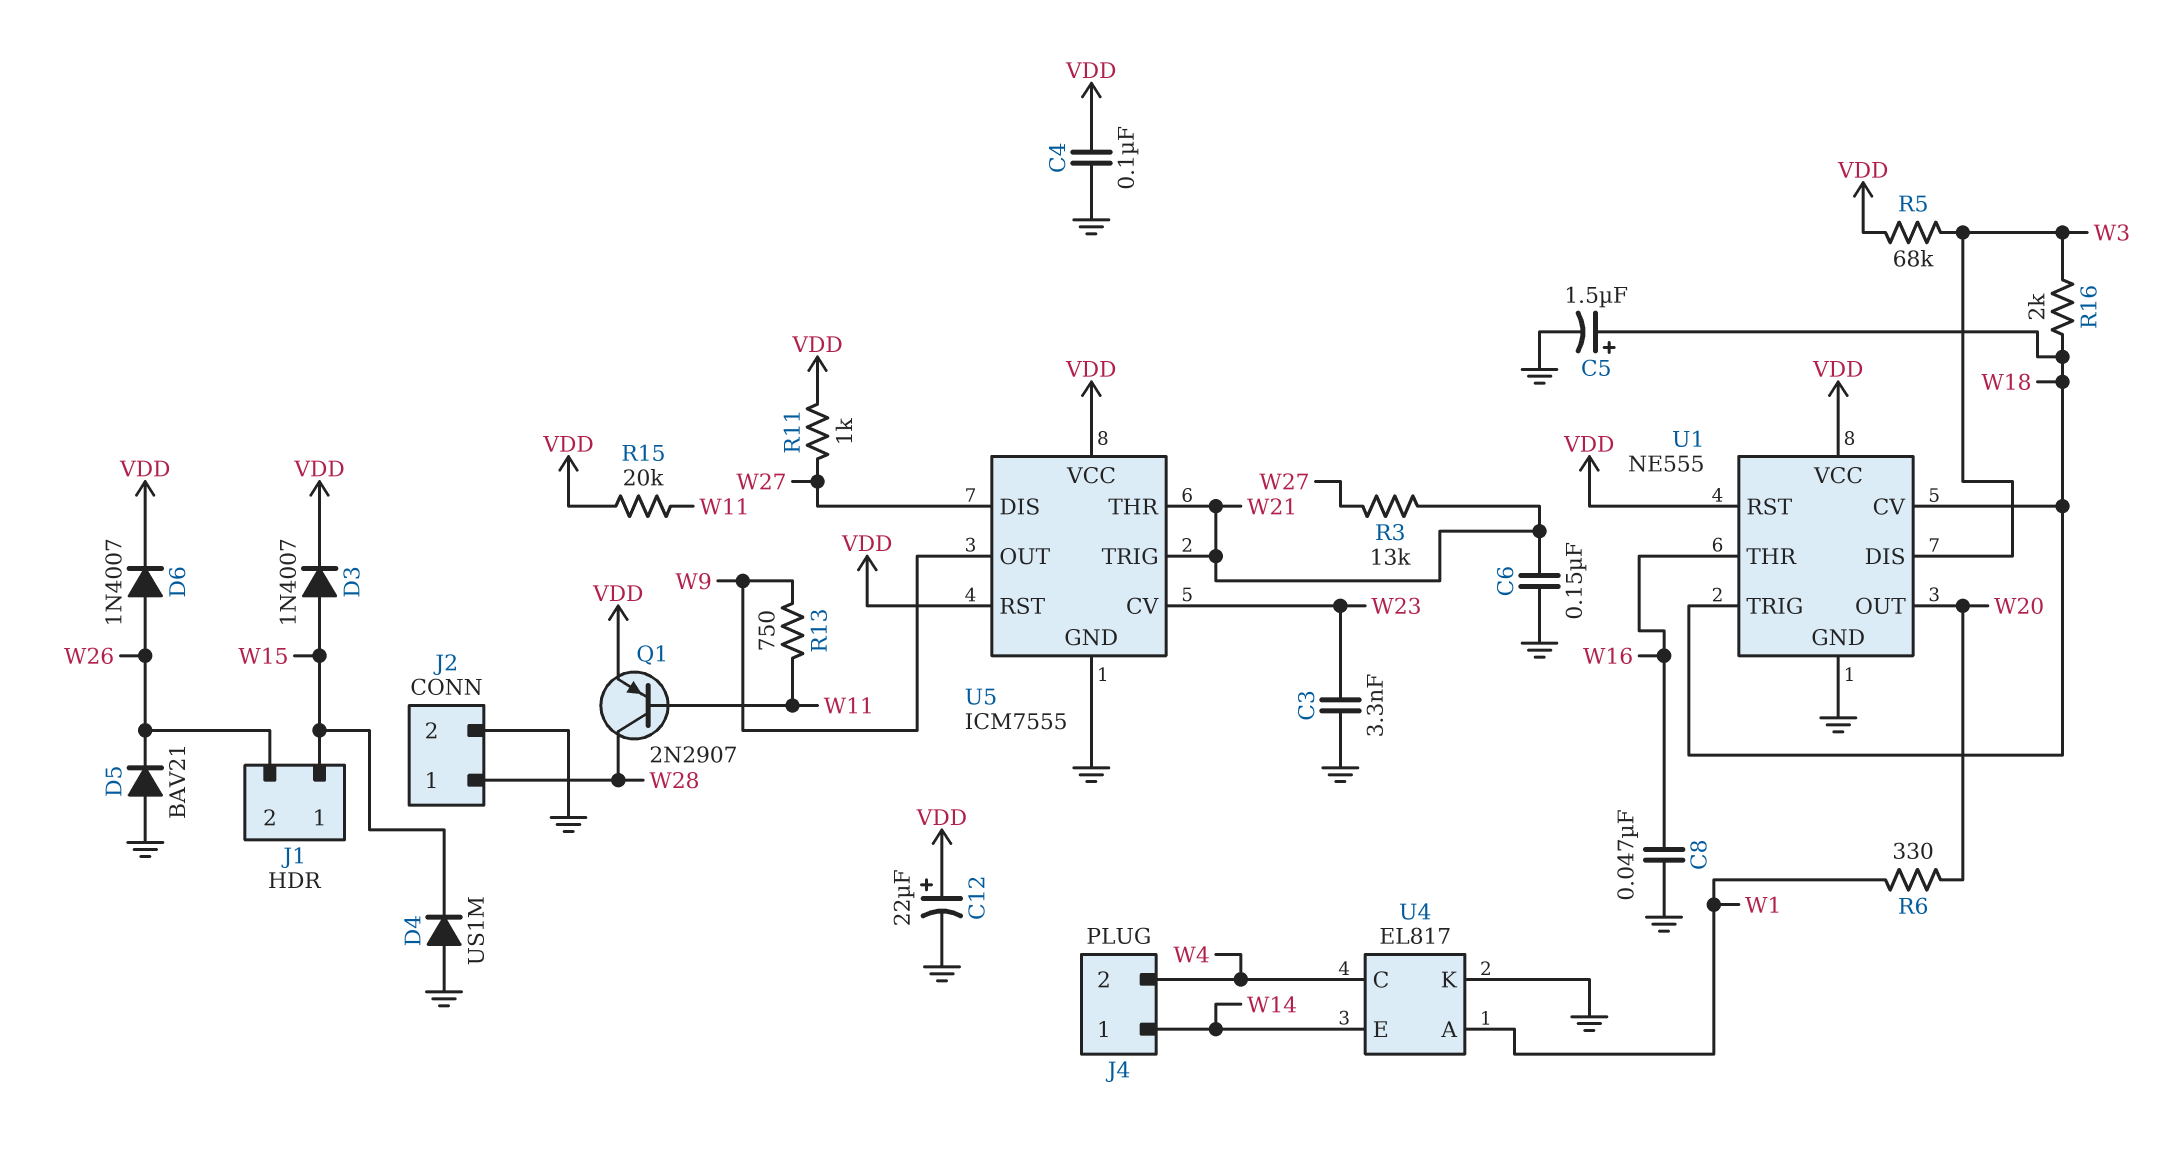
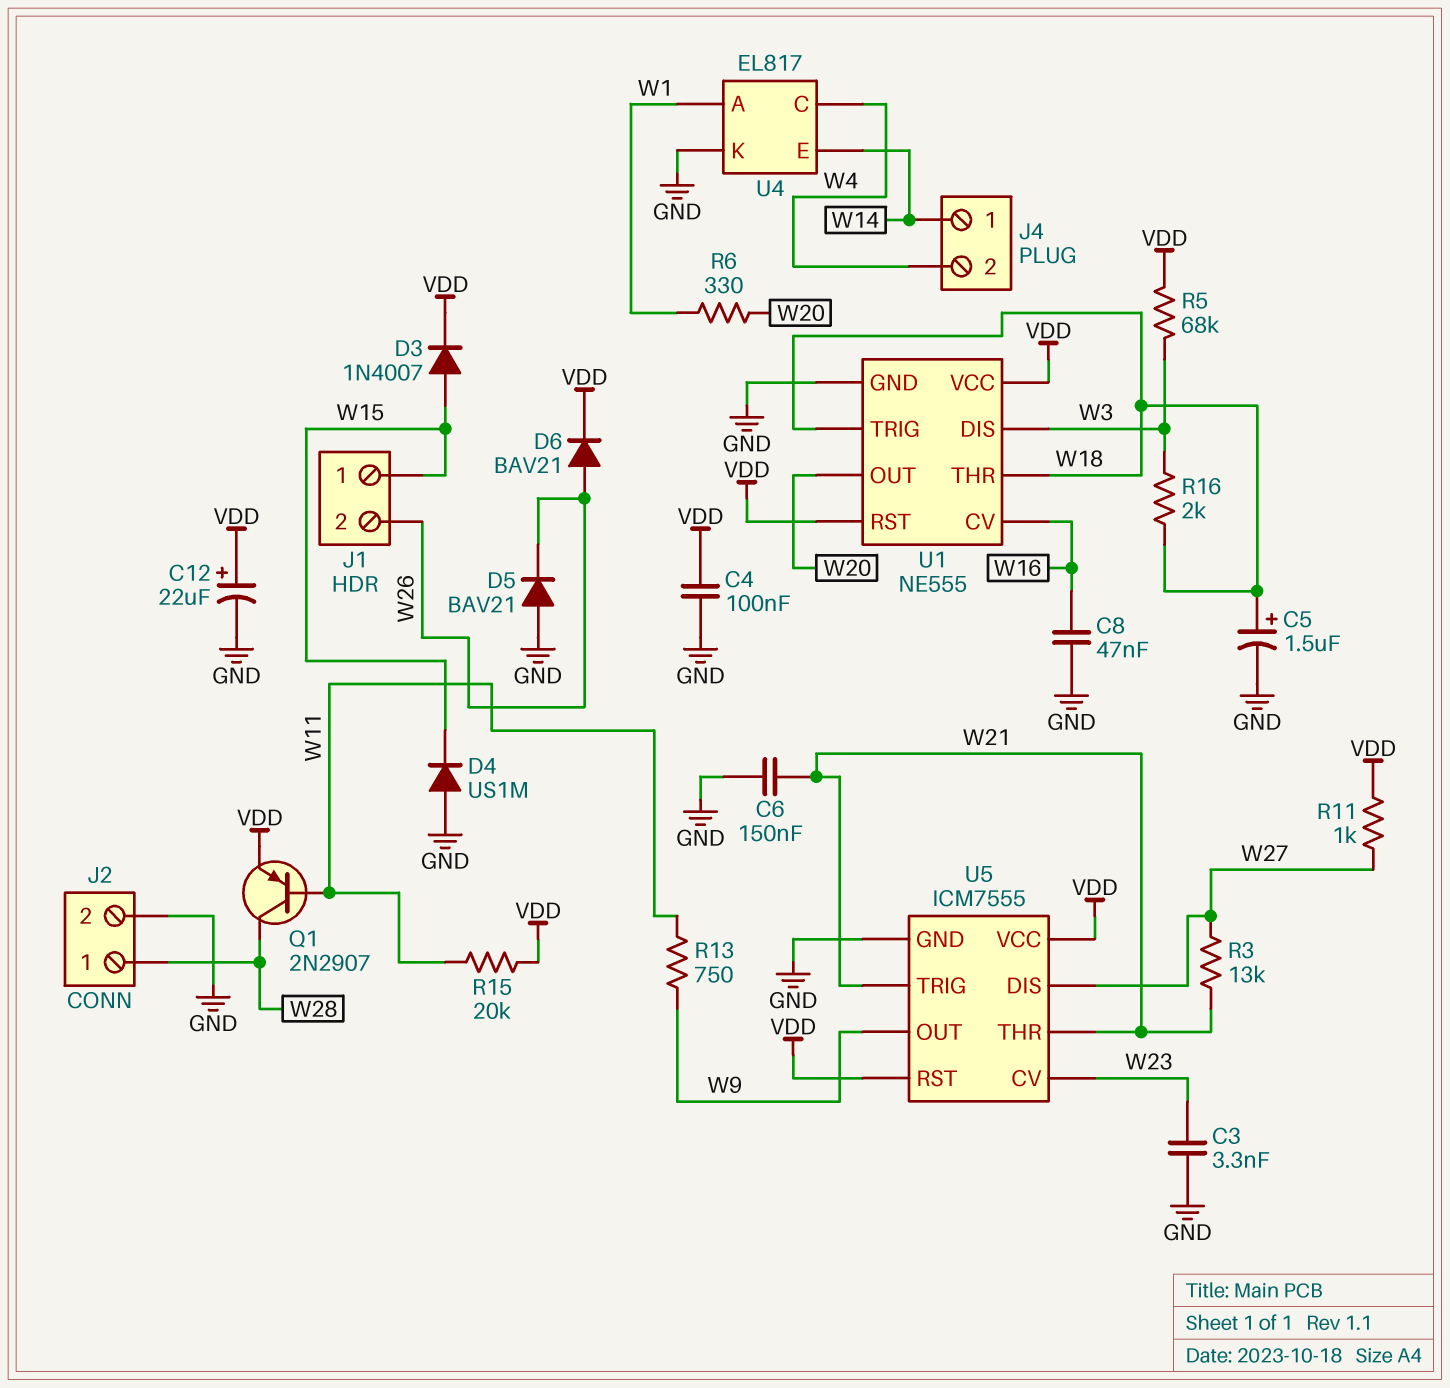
D6: diode 1N4007 (A W26, K VDD) -> diode BAV21 (A W26, K VDD)
U1 pin CV: W18 -> W16
U1 pin THR: W16 -> W18

